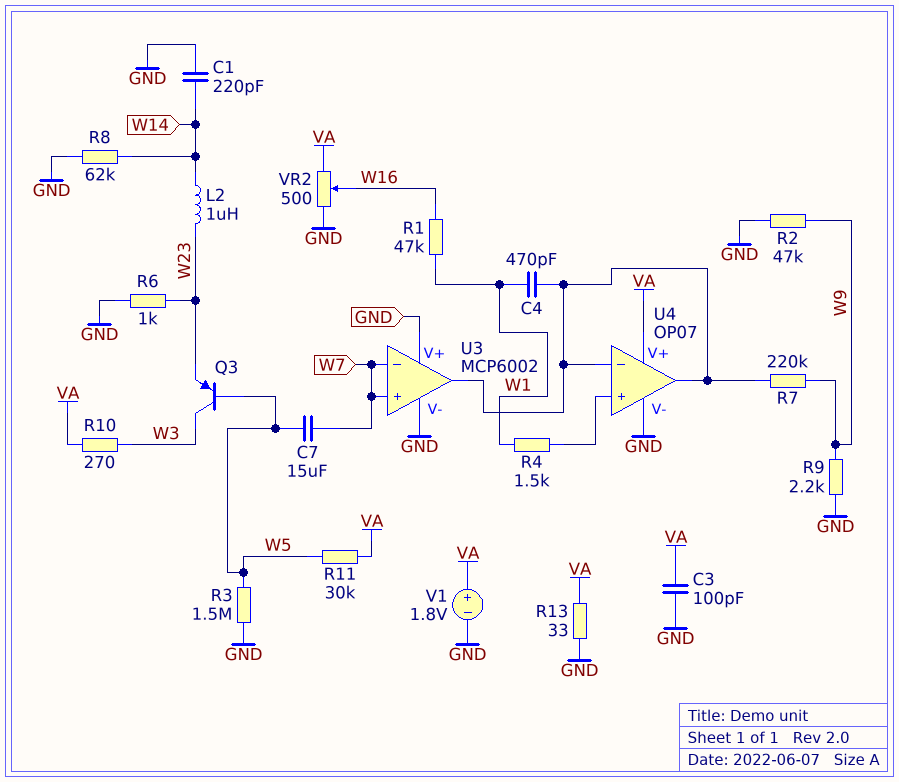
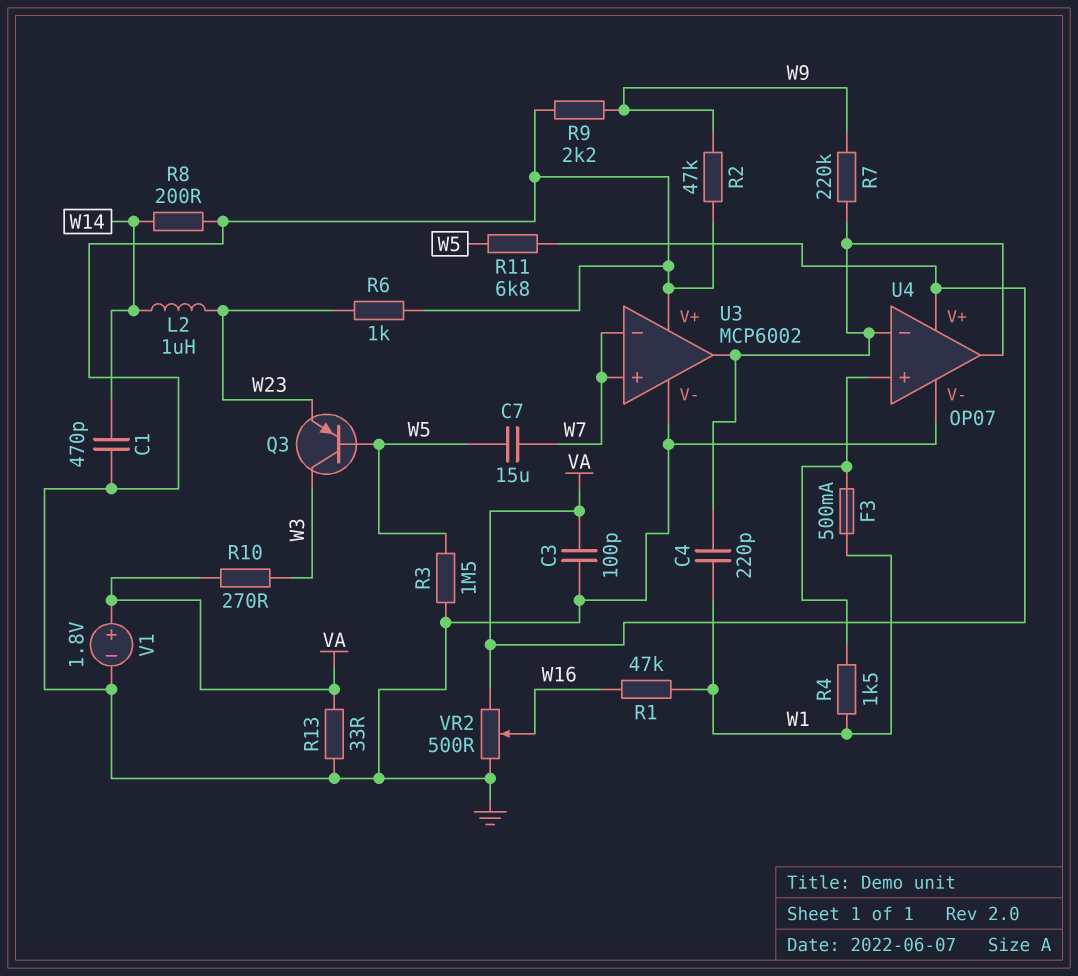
C1: 220pF (GND, W14) -> 470pF (GND, W14)
C4: 470pF (U3/out, W1) -> 220pF (U3/out, W1)
F3: none -> 500mA (U4/in+, W1)
R8: 62k (GND, W14) -> 200 (GND, W14)
R11: 30k (VA, W5) -> 6.8k (VA, W5)

